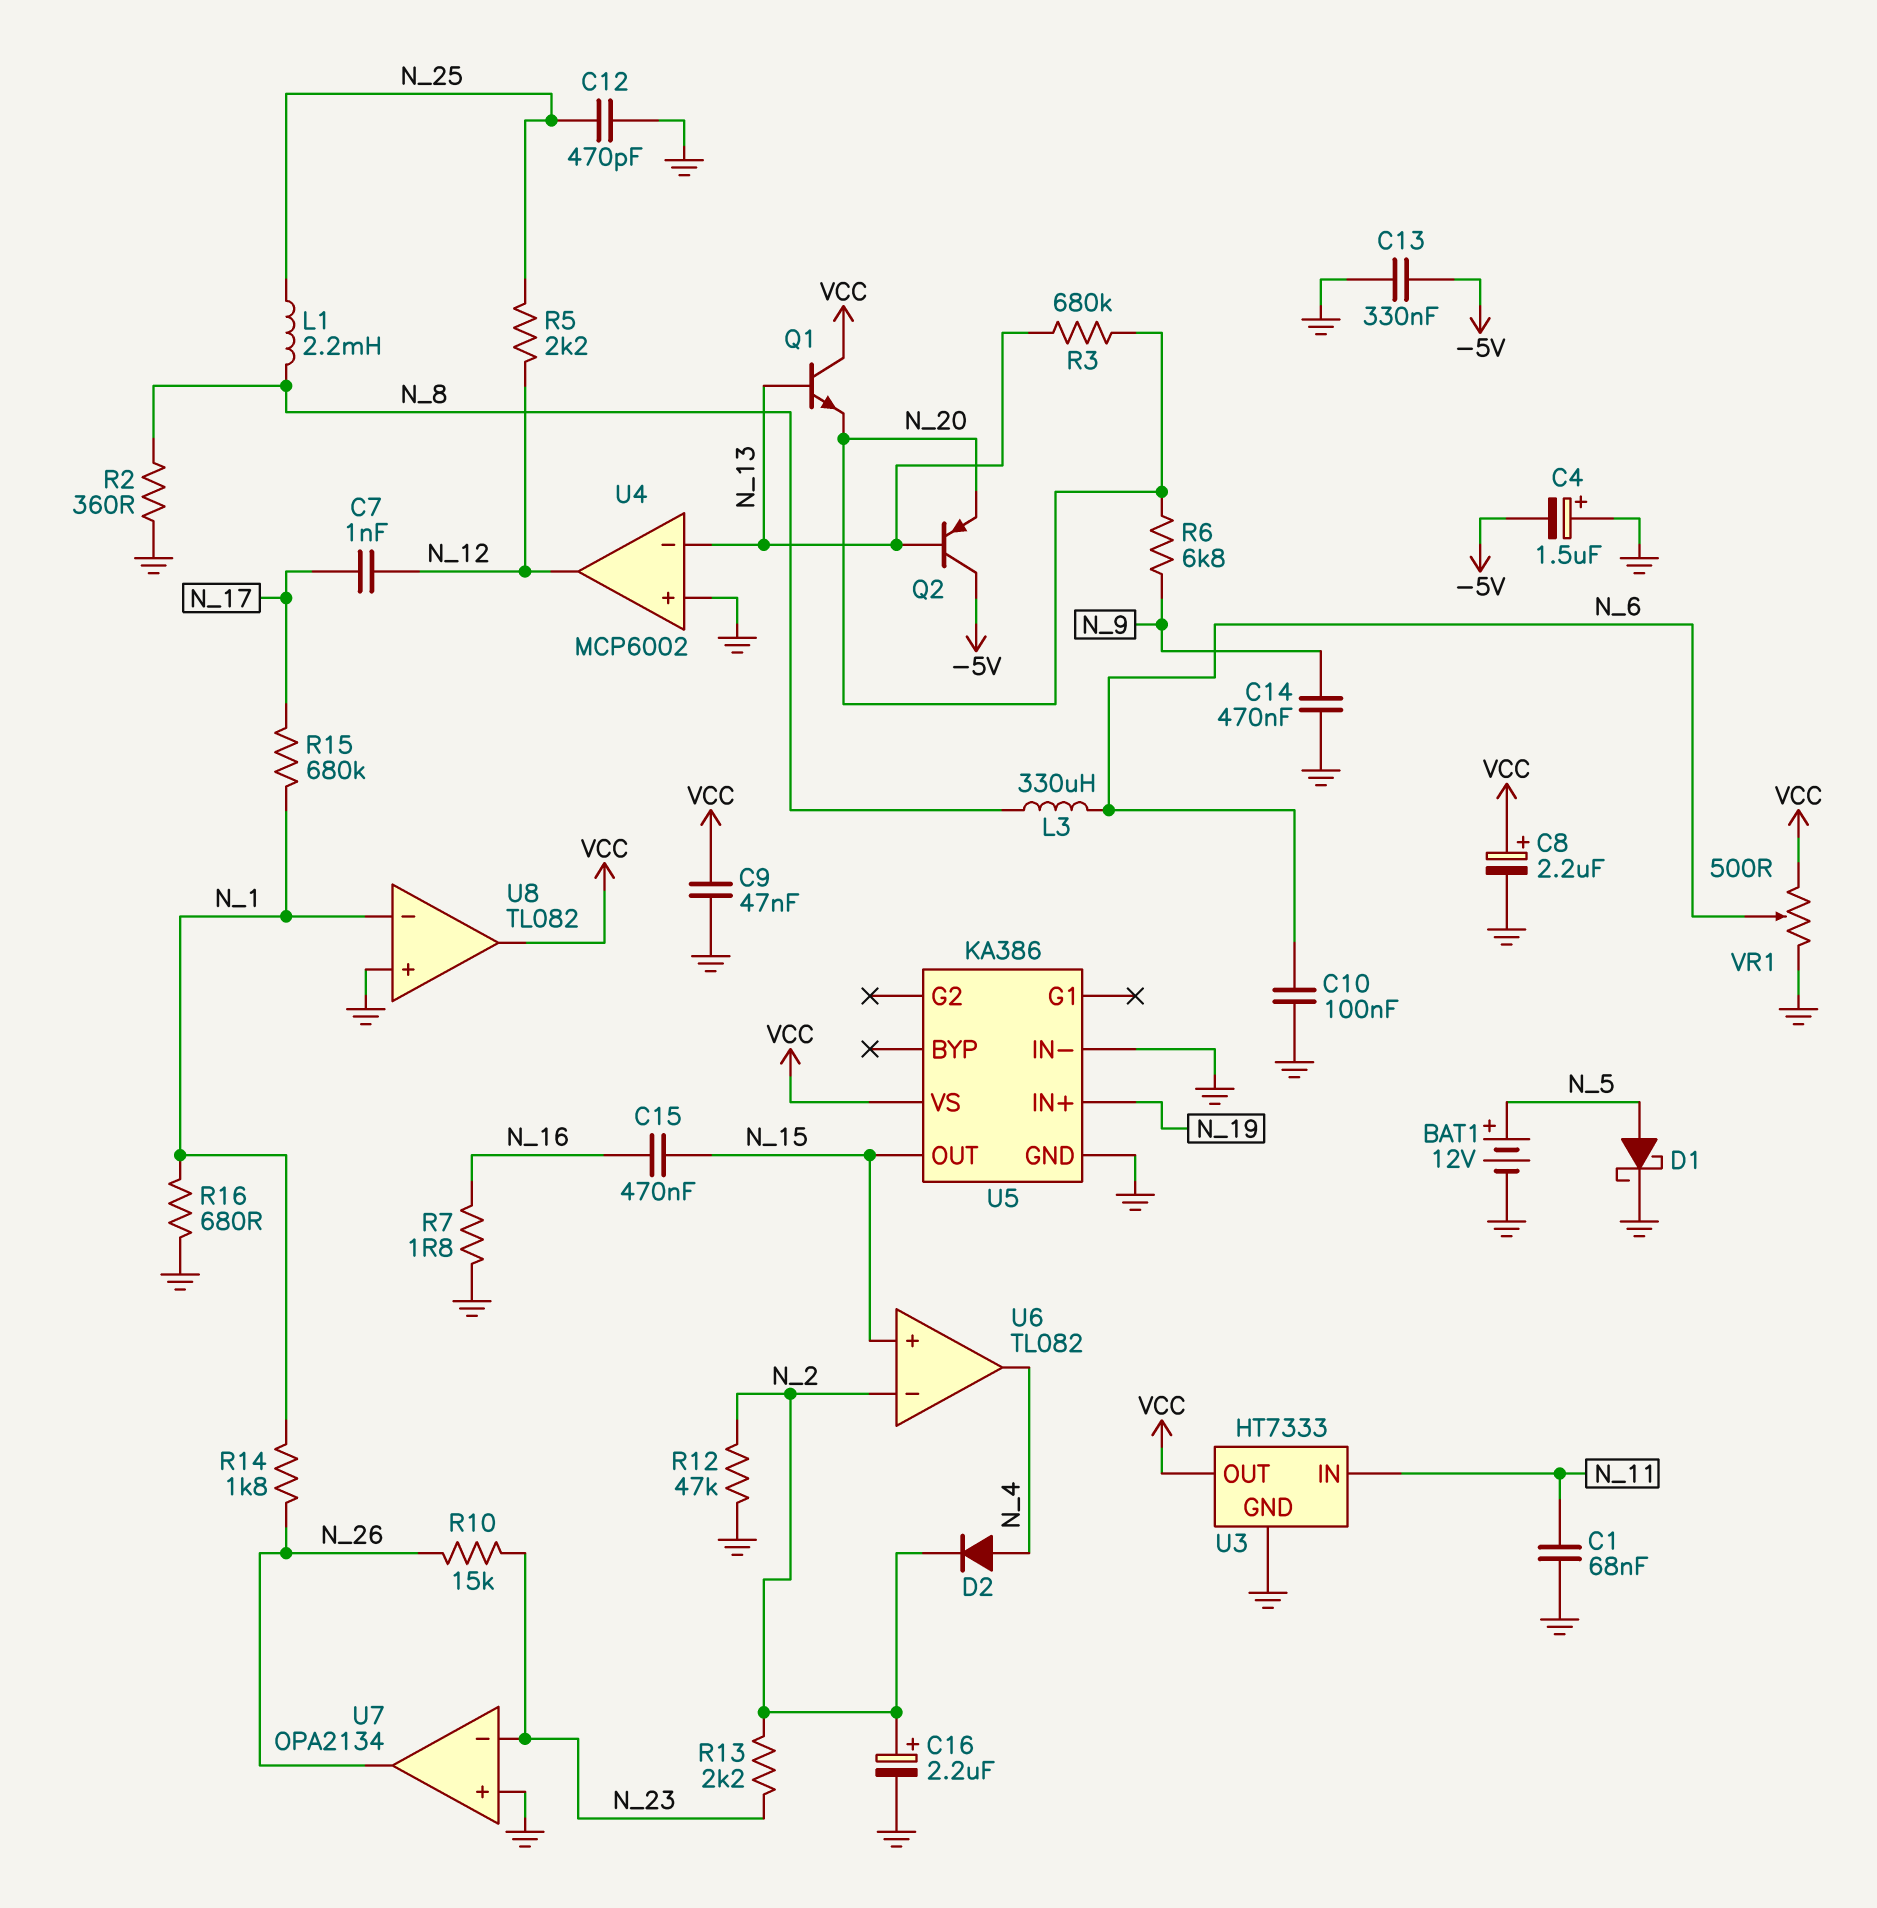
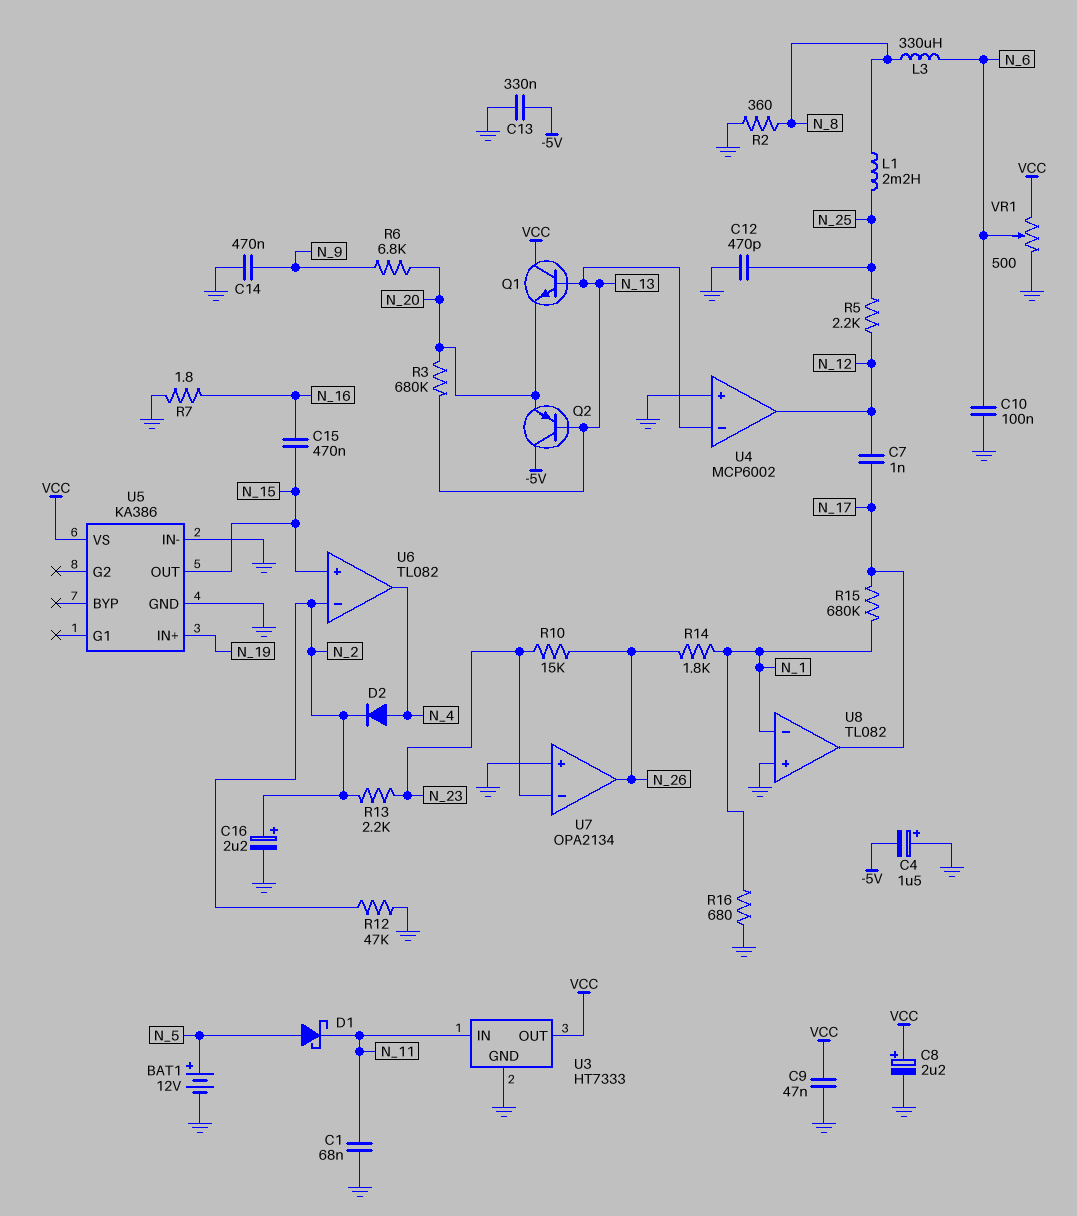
D1: schottky (A N_5, K GND) -> schottky (A N_5, K N_11)
U8 pin out: VCC -> N_17

